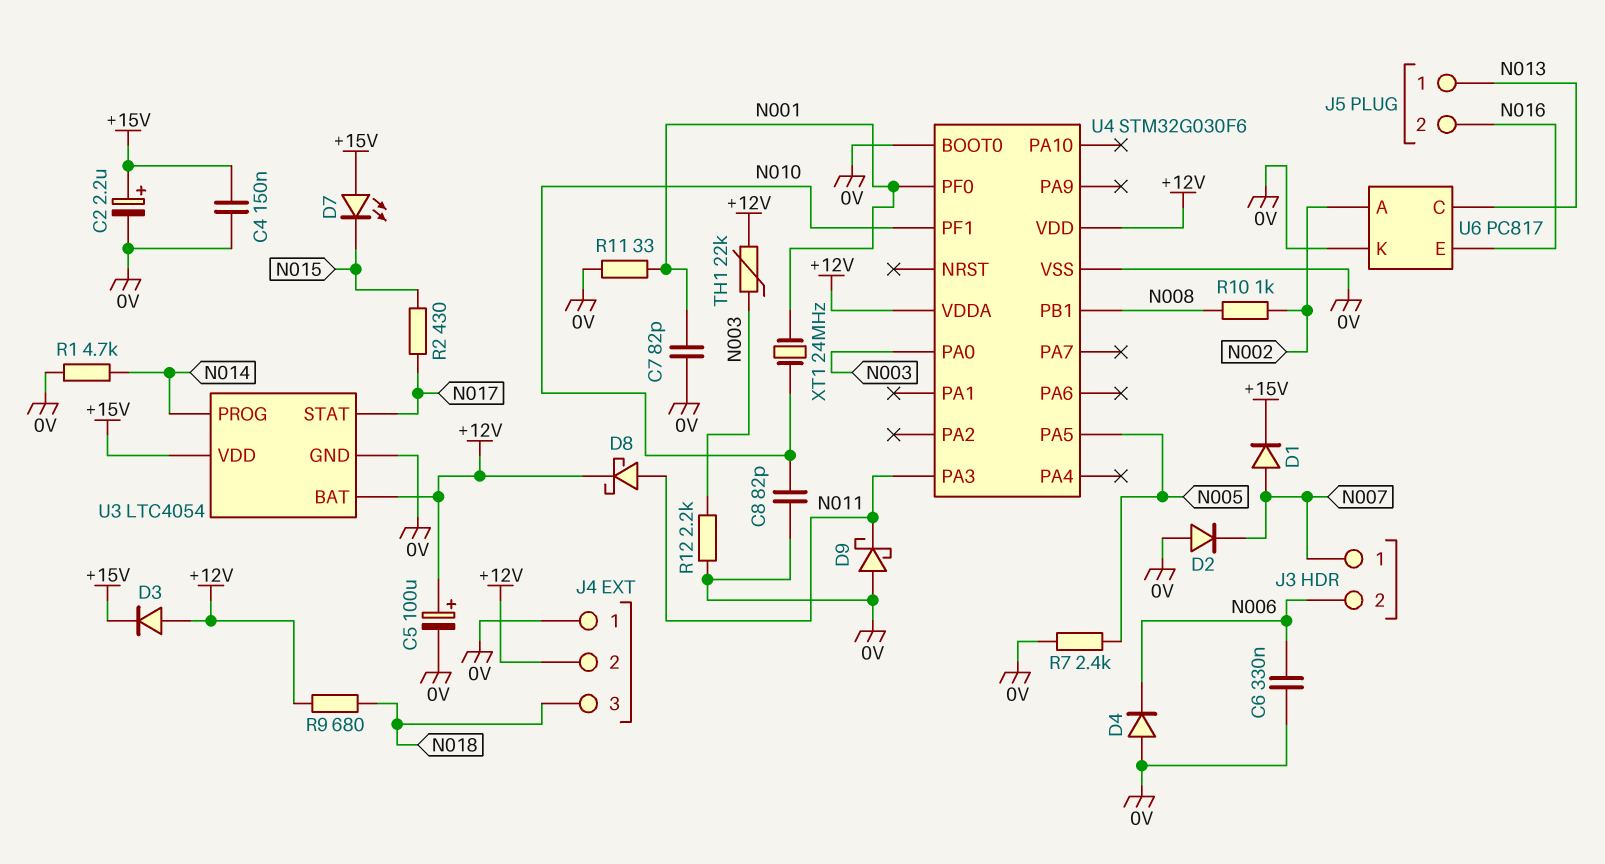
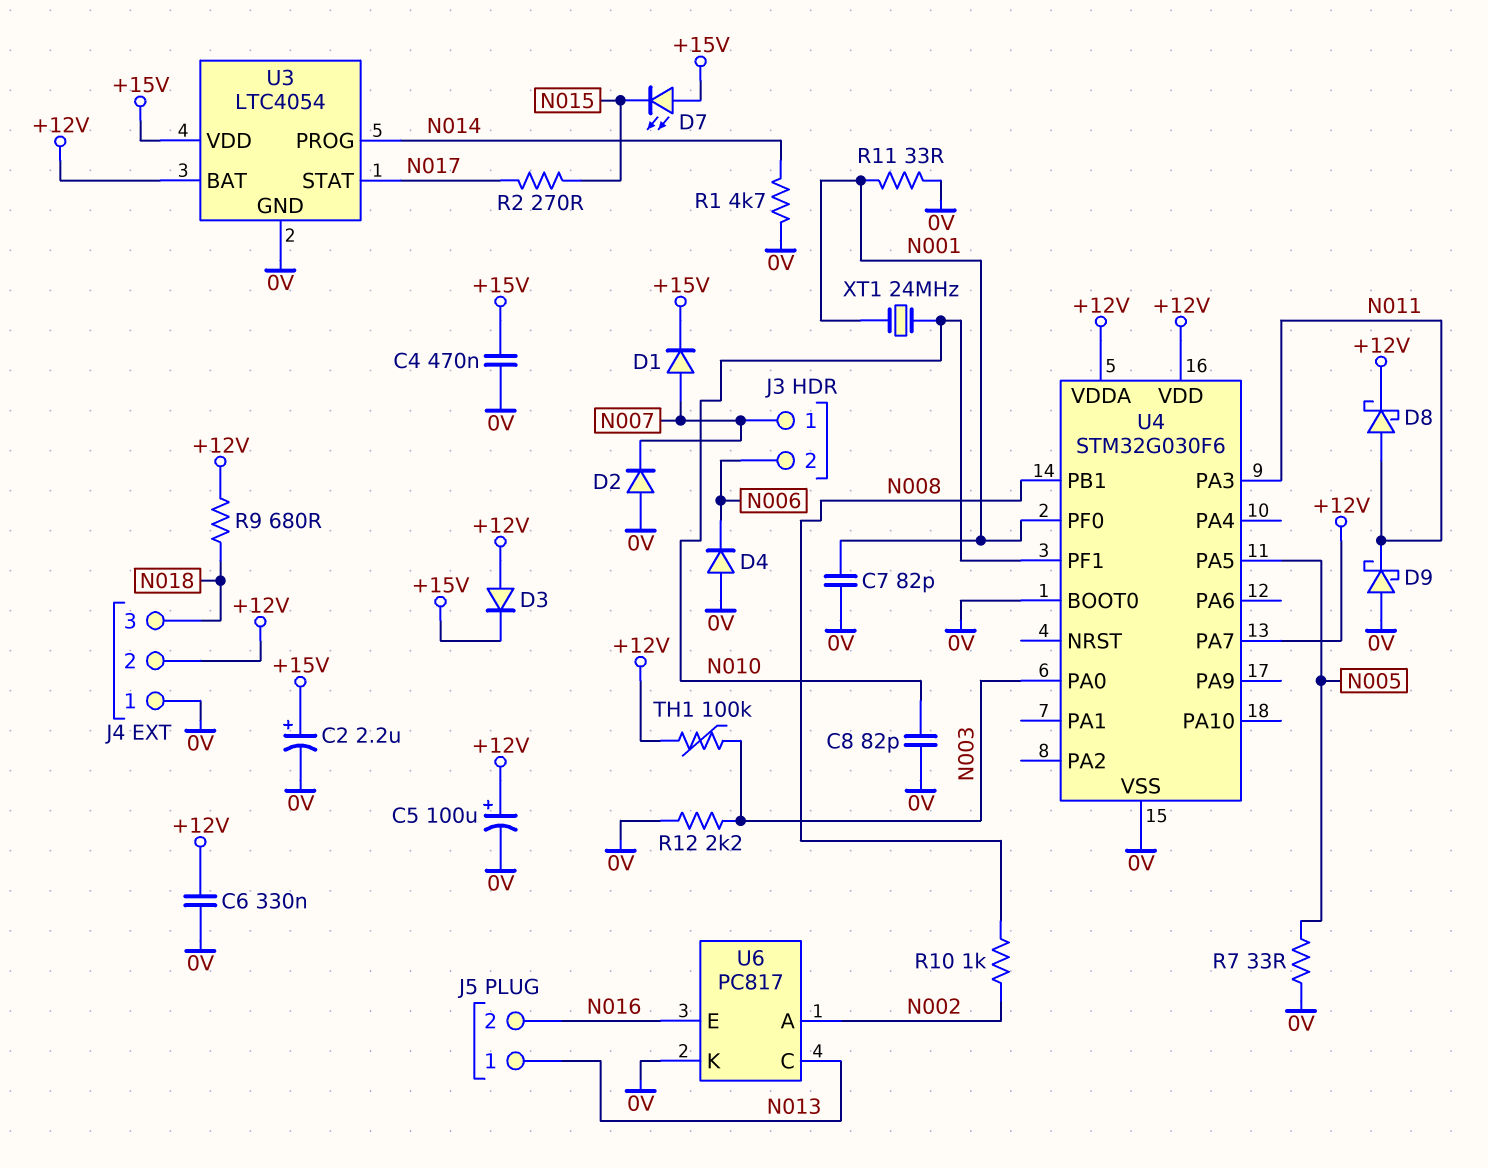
C4: 150nF (+15V, 0V) -> 470nF (+15V, 0V)
C6: 330nF (0V, N006) -> 330nF (+12V, 0V)
R2: 430 (N015, N017) -> 270 (N015, N017)
R7: 2.4k (0V, N005) -> 33 (0V, N005)
TH1: 22k (+12V, N003) -> 100k (+12V, N003)
U4 pin PA7: none -> +12V

